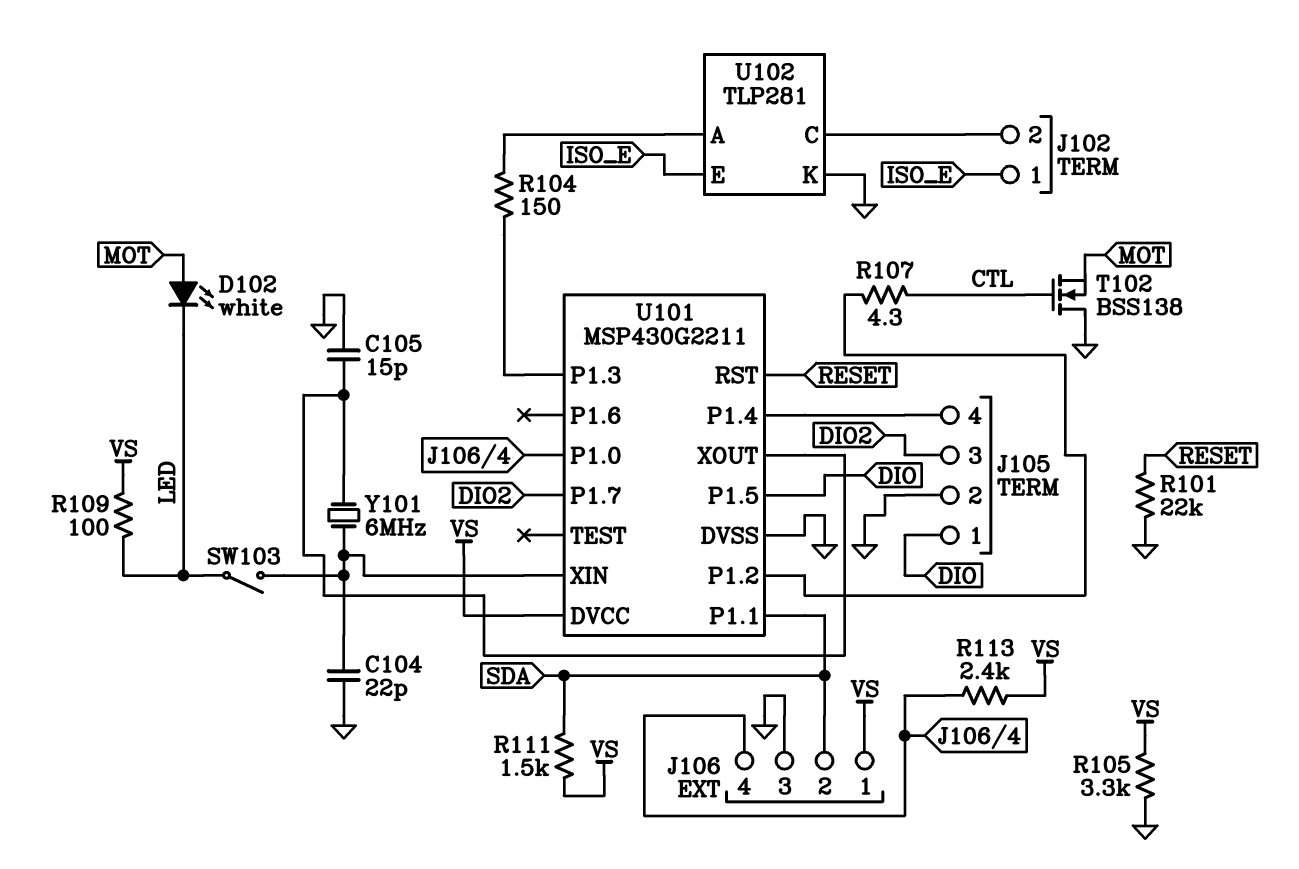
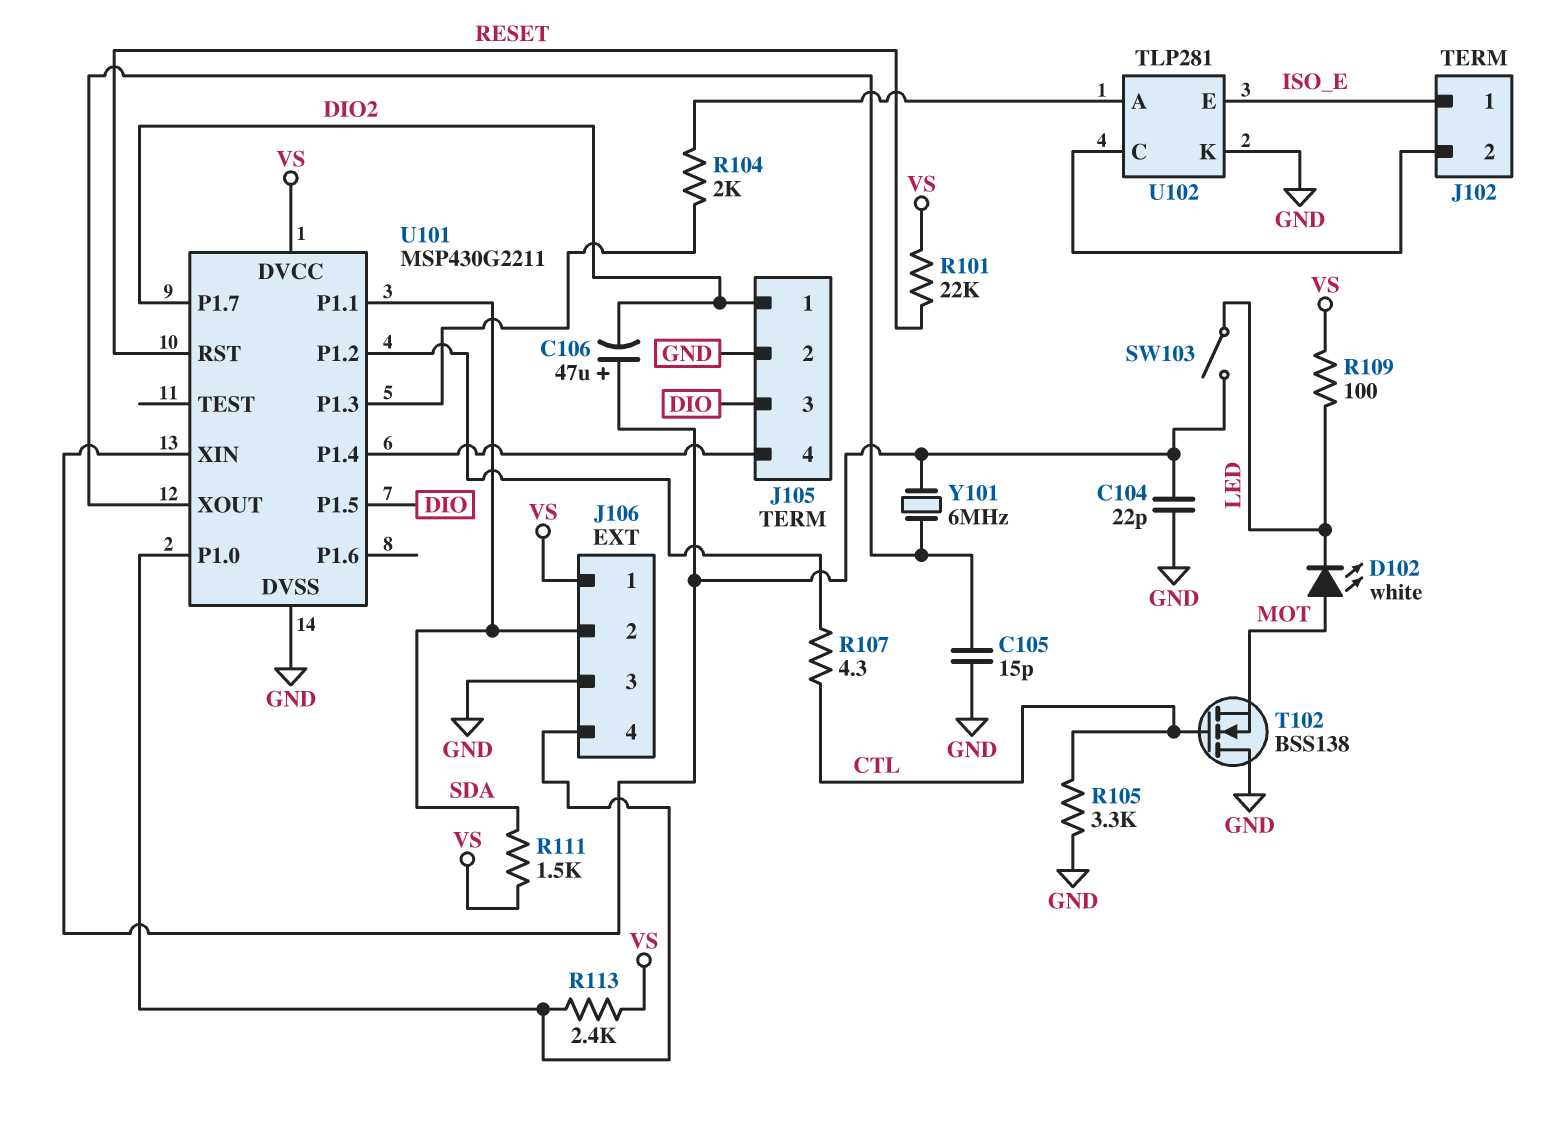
C106: none -> 47uF (plus U101/XIN, minus DIO2)
J105 pin 1: DIO -> DIO2
J105 pin 3: DIO2 -> DIO
R101: 22k (GND, RESET) -> 22k (RESET, VS)
R104: 150 (U101/P1.3, U102/A) -> 2k (U101/P1.3, U102/A)
R105: 3.3k (GND, VS) -> 3.3k (CTL, GND)

